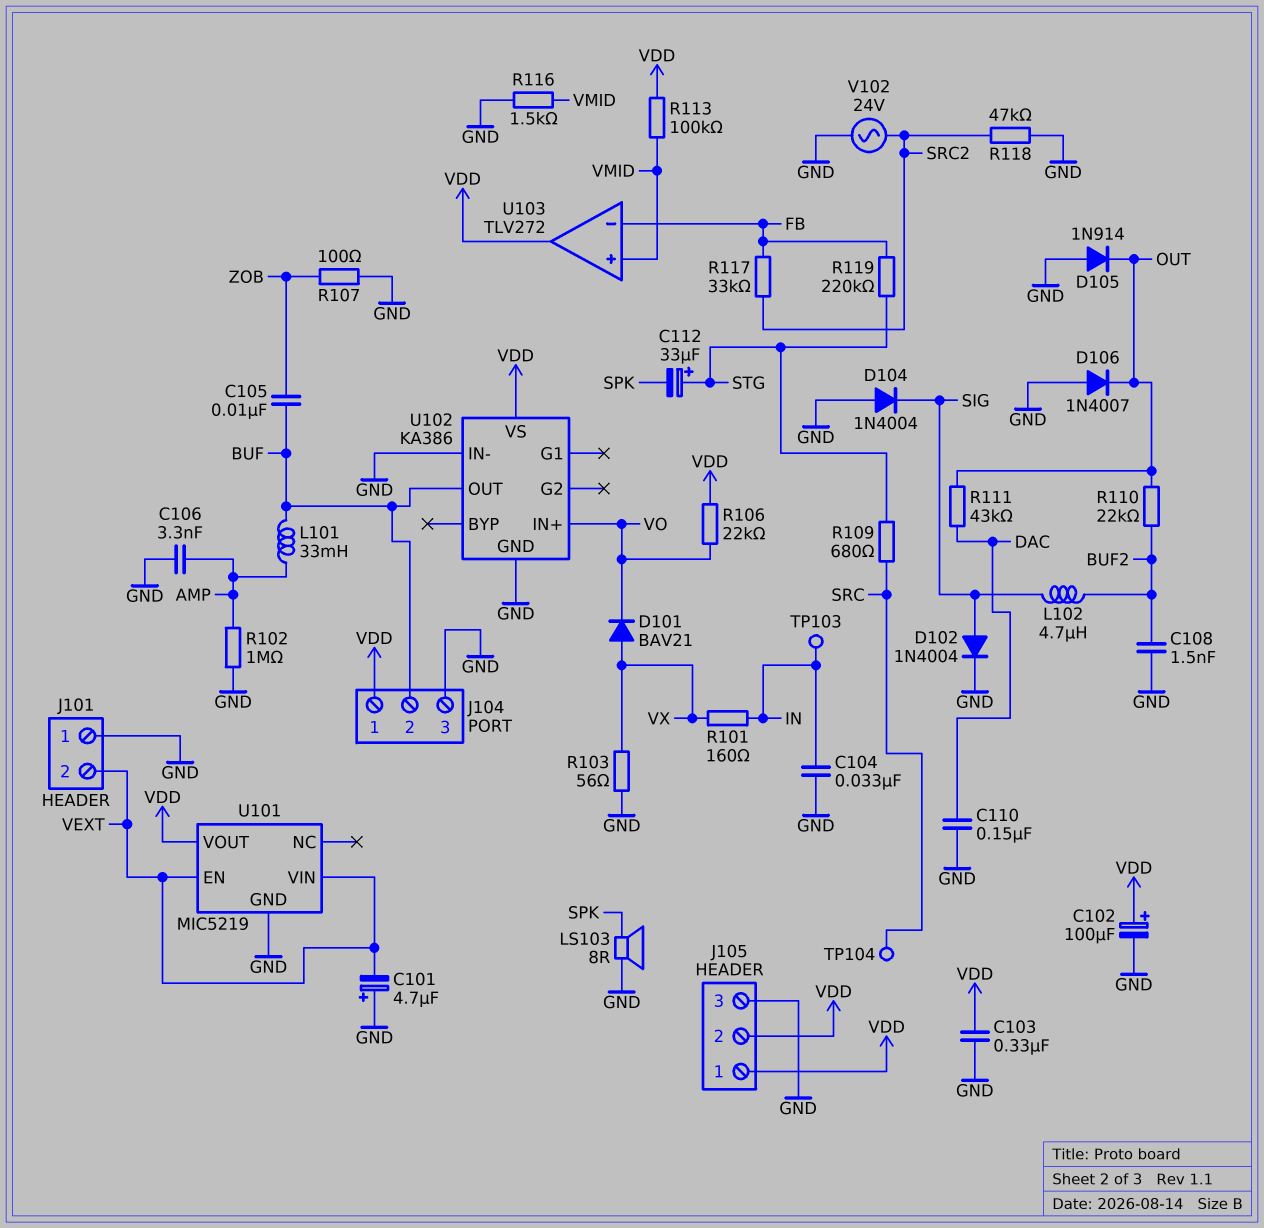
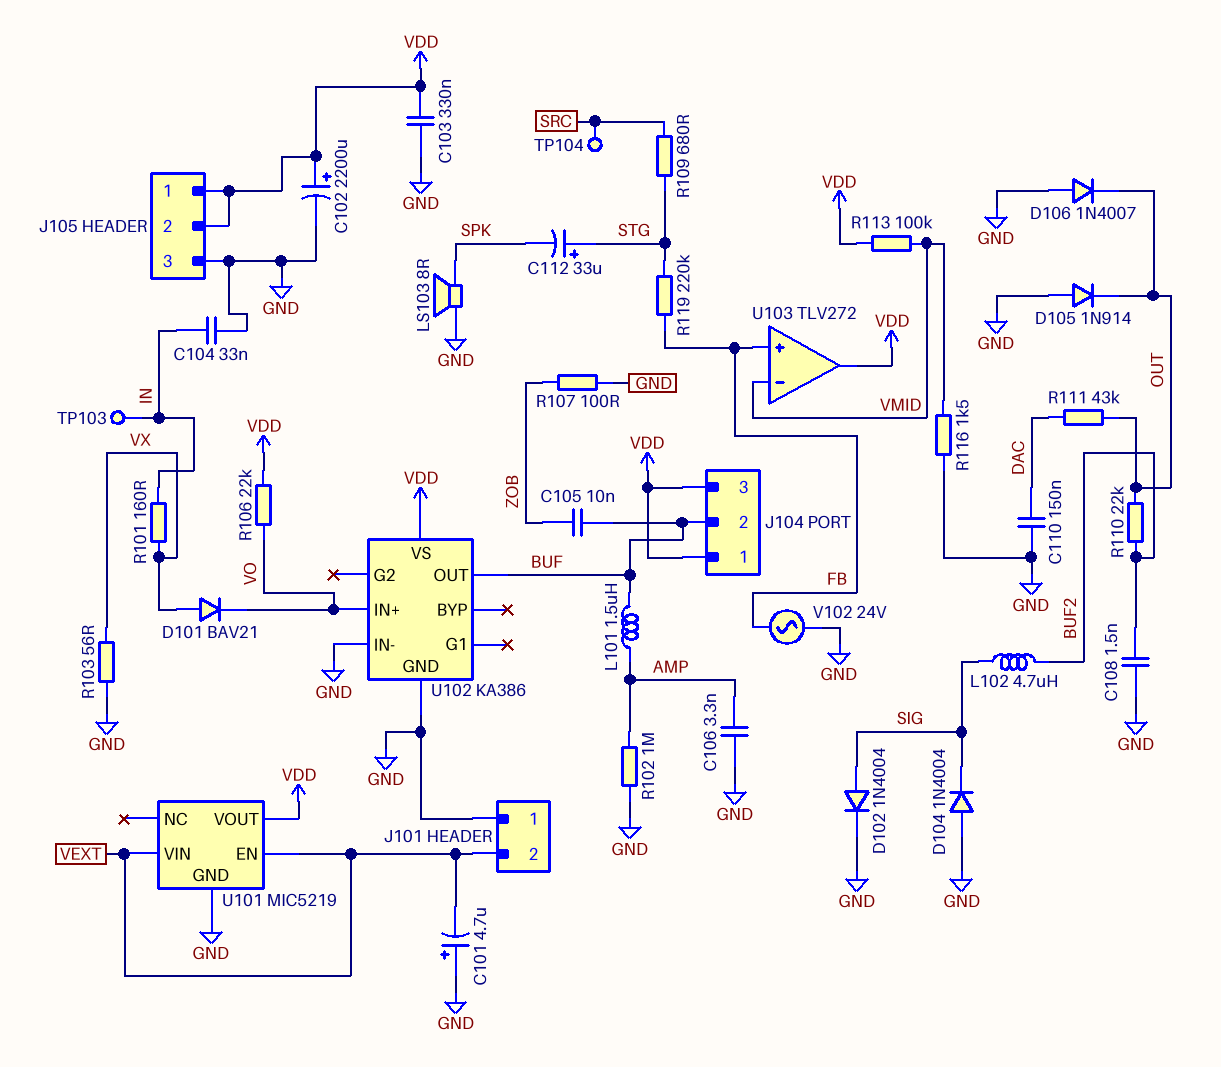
C102: 100uF (plus VDD, minus GND) -> 2200uF (plus VDD, minus GND)
J104 pin 3: GND -> VDD
L101: 33mH (AMP, BUF) -> 1.5uH (AMP, BUF)
R117: 33k (FB, SRC2) -> none
R118: 47k (GND, SRC2) -> none
U103 pin in+: VMID -> FB
U103 pin in-: FB -> VMID
V102: AC 24V (GND, SRC2) -> AC 24V (FB, GND)

